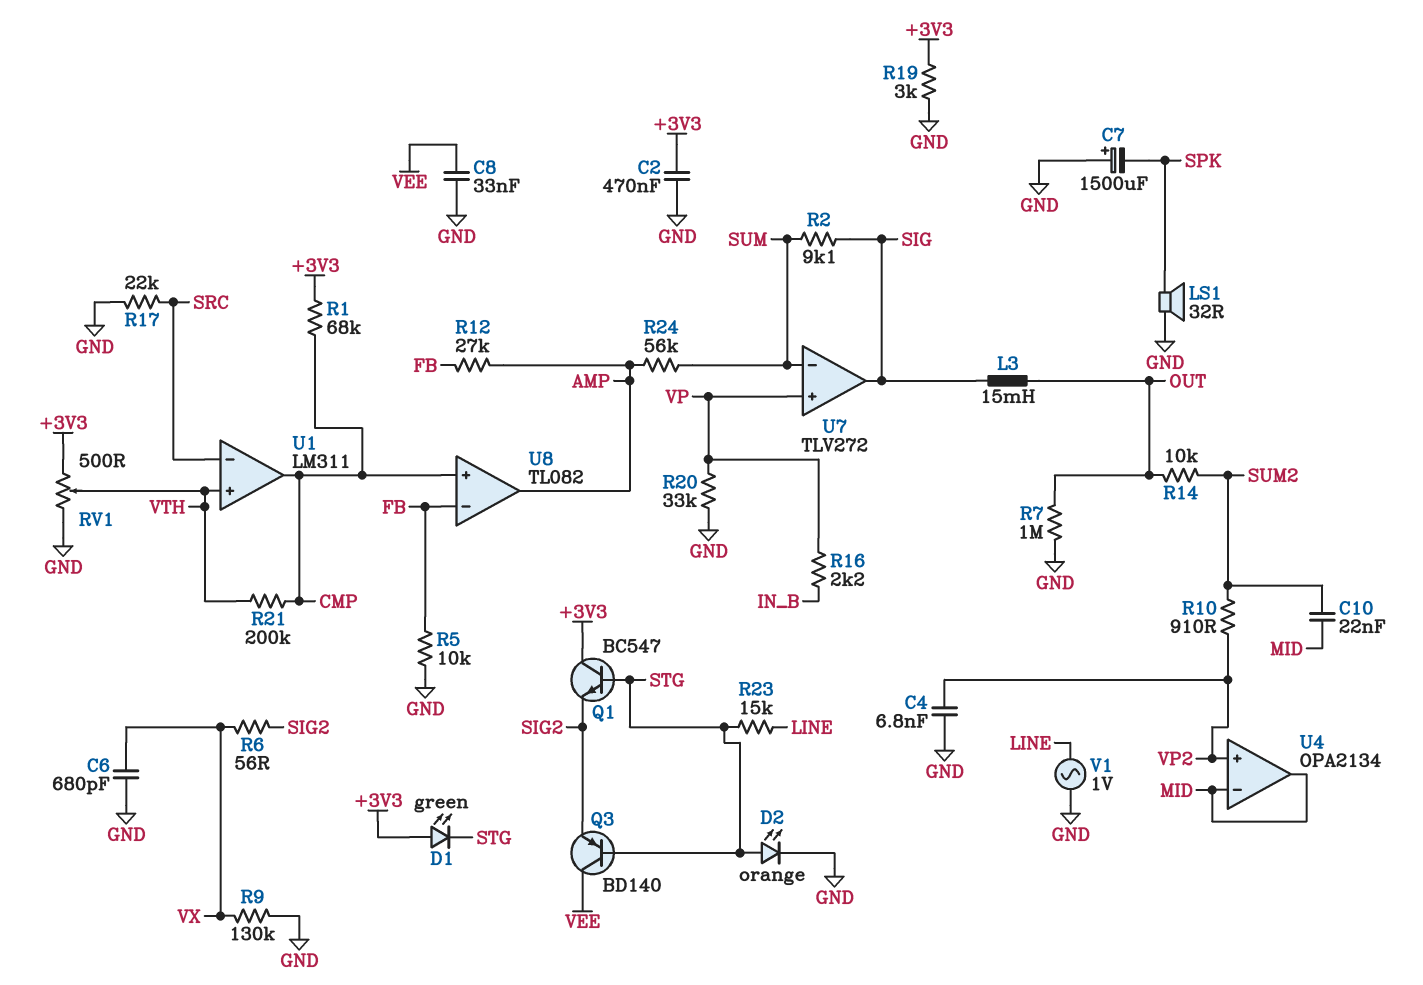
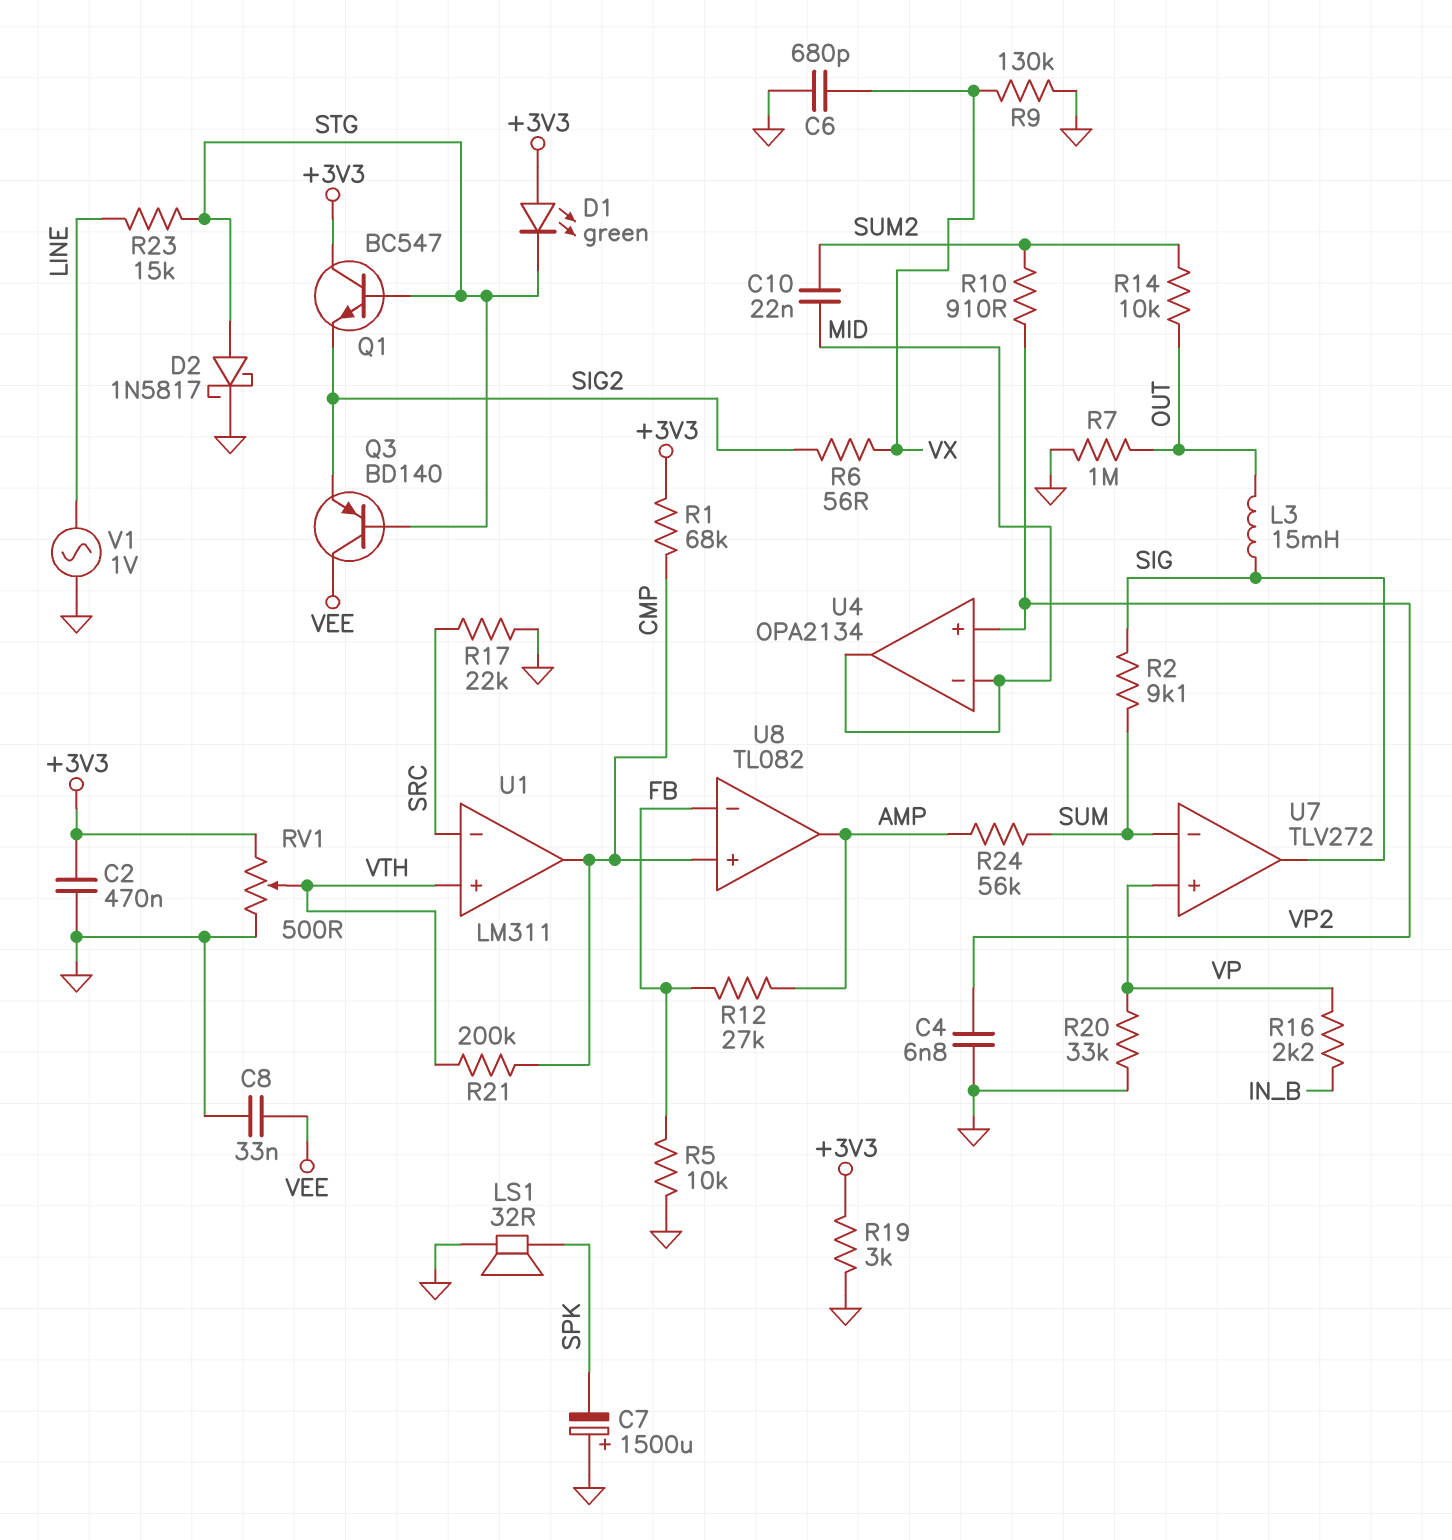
D2: LED orange (A STG, K GND) -> schottky 1N5817 (A STG, K GND)

